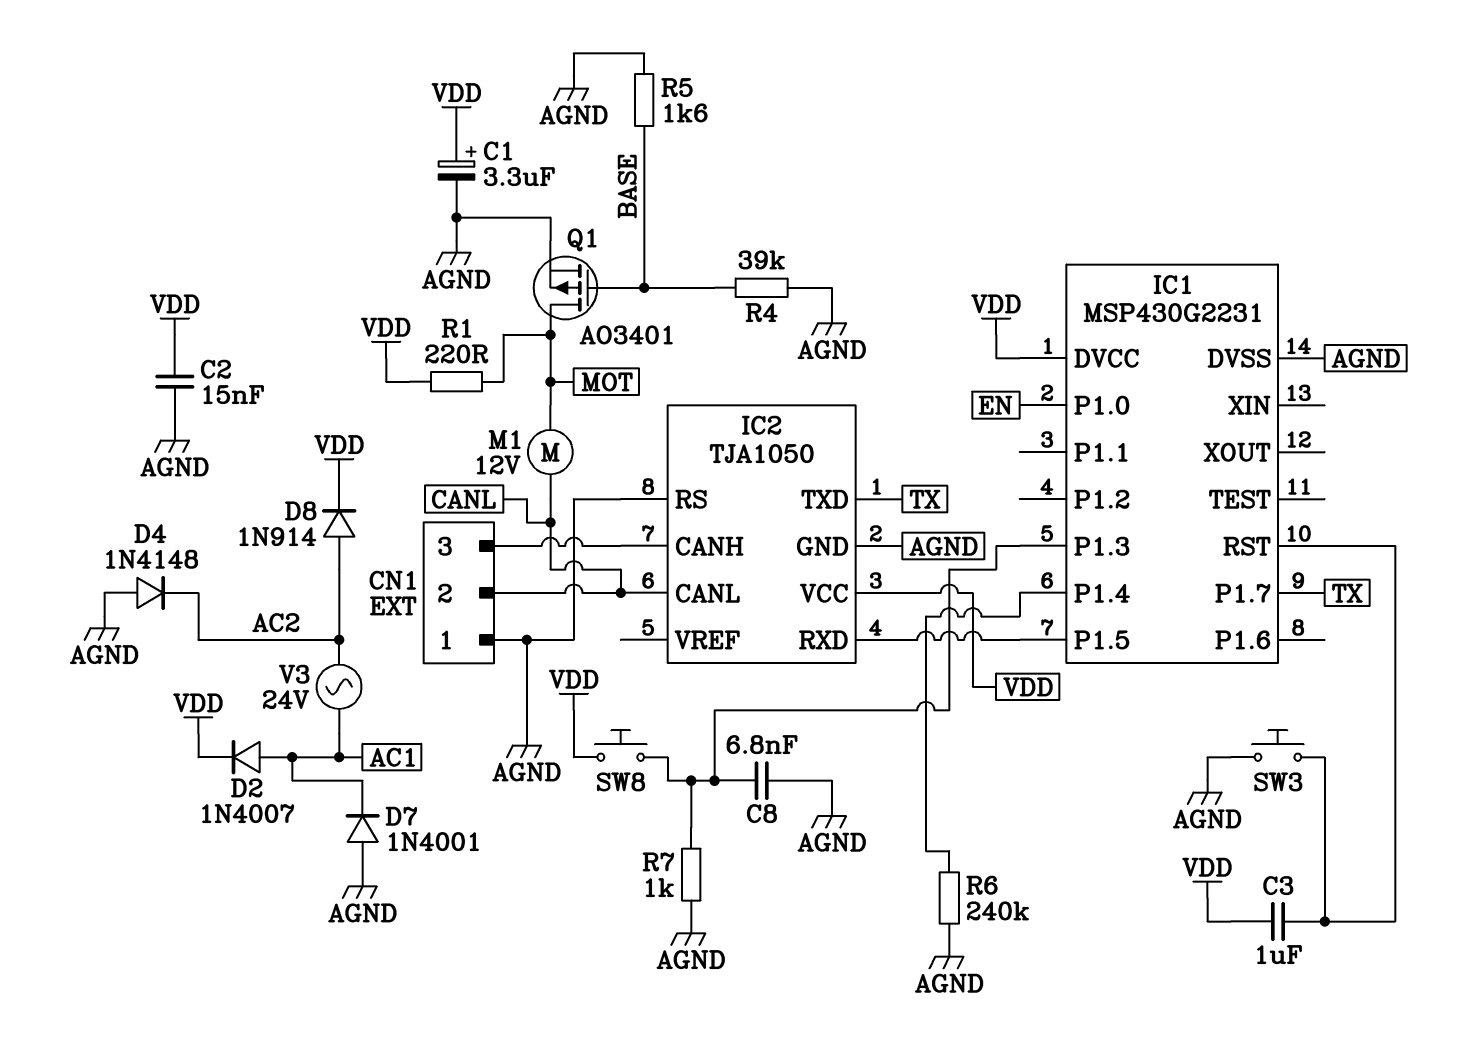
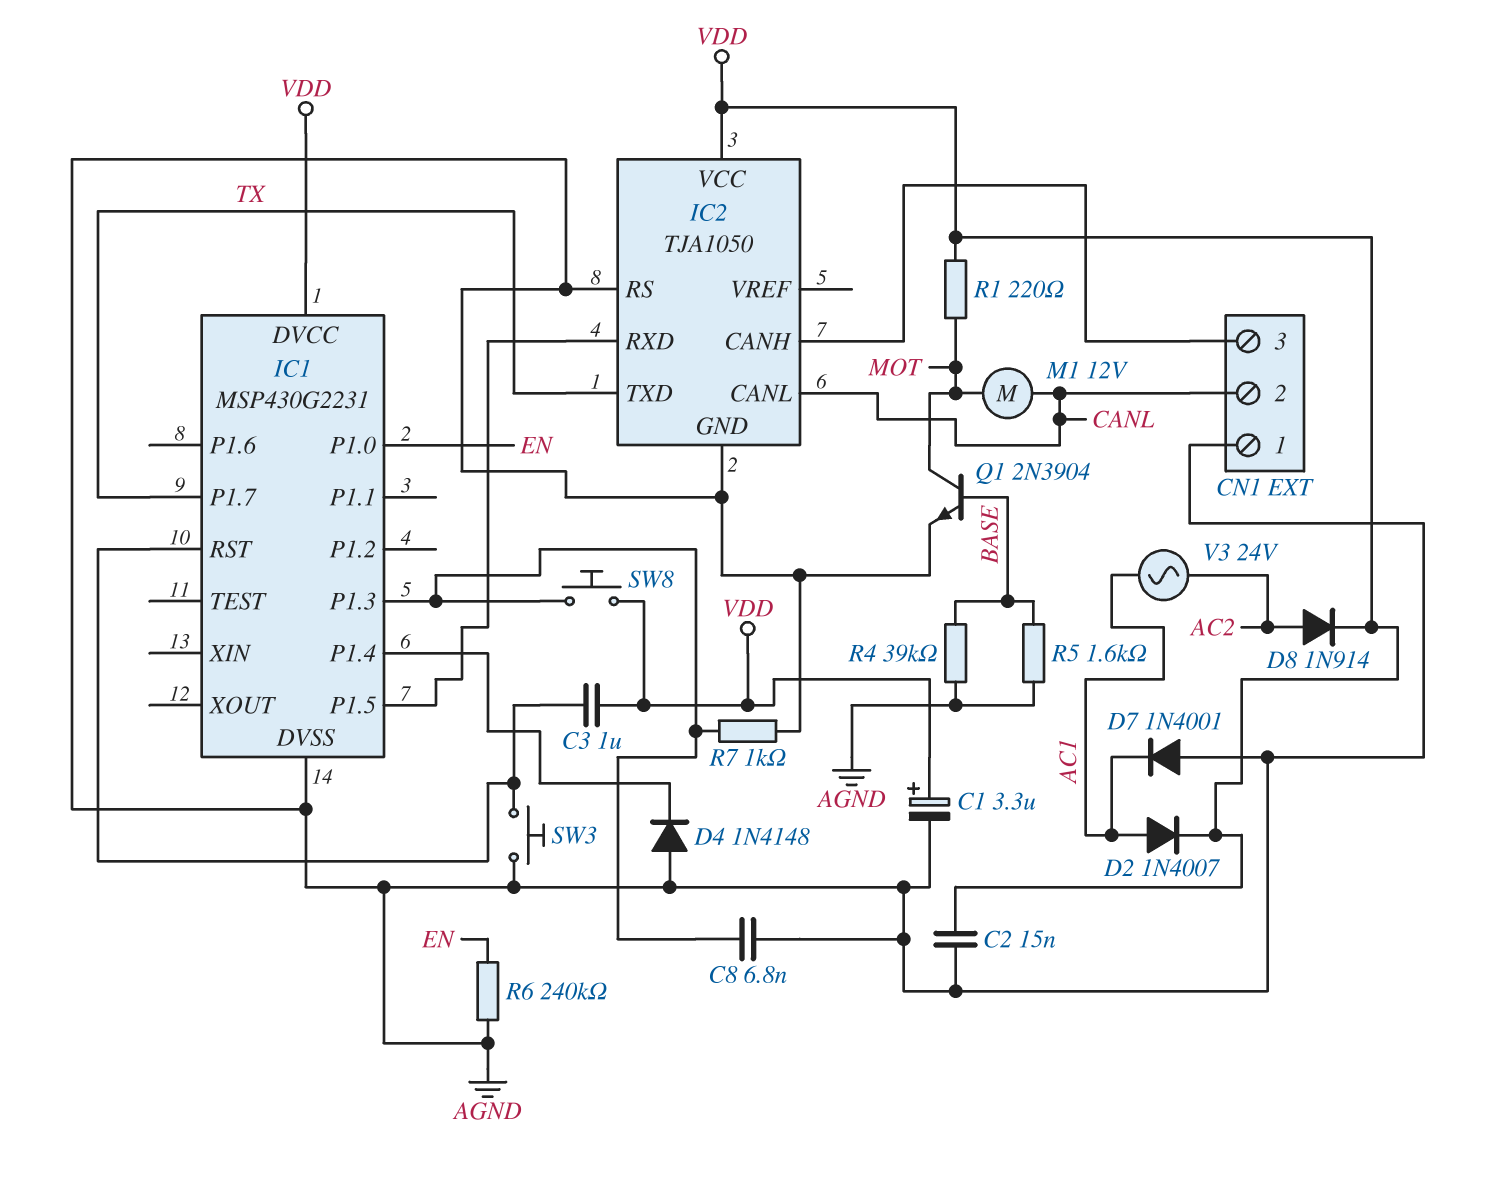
D4: diode 1N4148 (A AGND, K AC2) -> diode 1N4148 (A AGND, K IC1/P1.4)
Q1: PMOS AO3401 (G BASE, D MOT, S AGND) -> NPN 2N3904 (B BASE, C MOT, E AGND)
R6: 240k (AGND, IC1/P1.4) -> 240k (AGND, EN)

